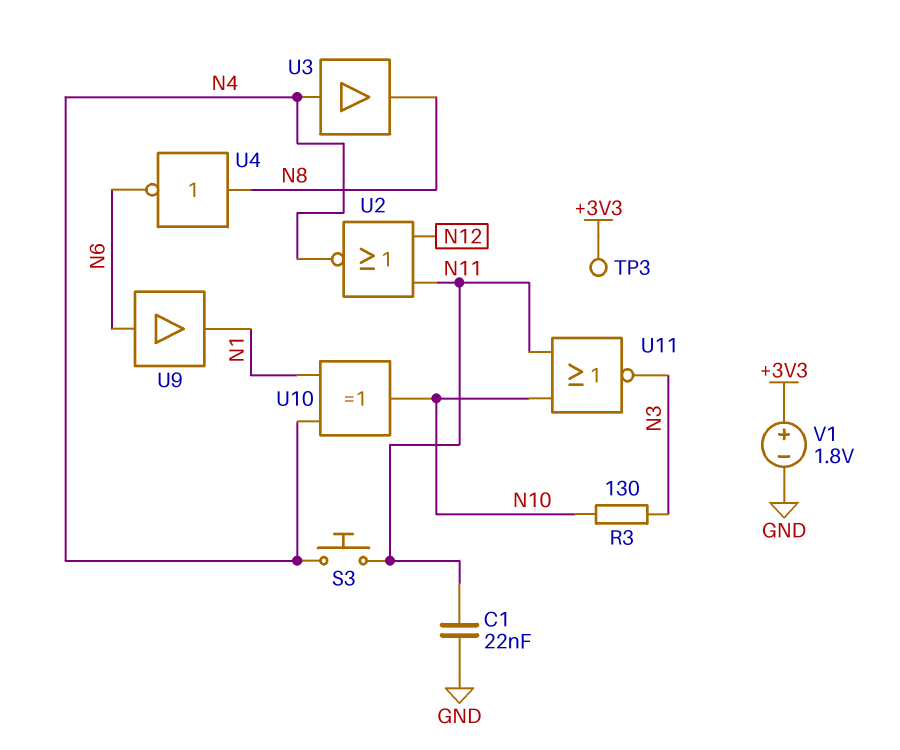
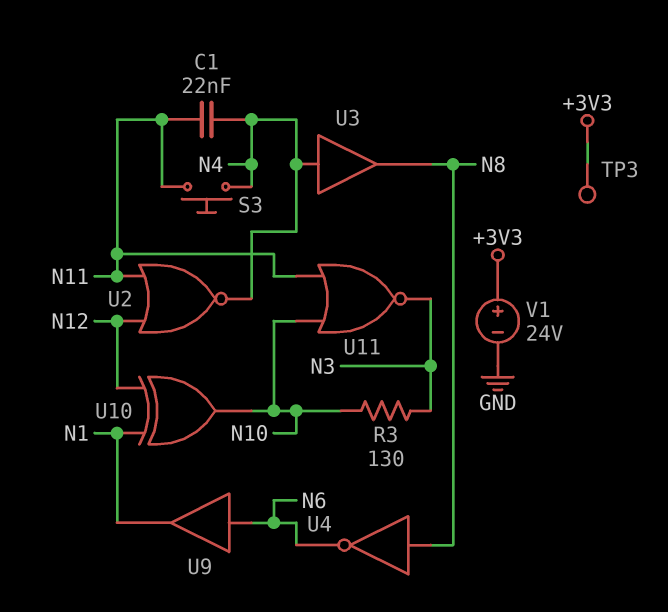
C1: 22nF (GND, N11) -> 22nF (N4, N11)
U10: XOR (in N1, in N4, out N10) -> XOR (in N1, in N12, out N10)
V1: 1.8V (plus +3V3, minus GND) -> 24V (plus +3V3, minus GND)

